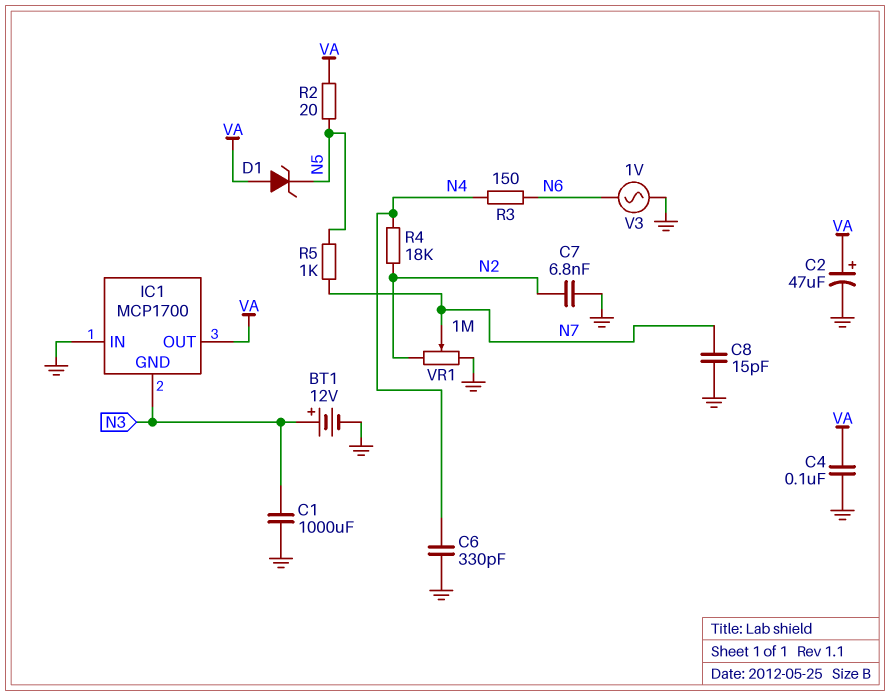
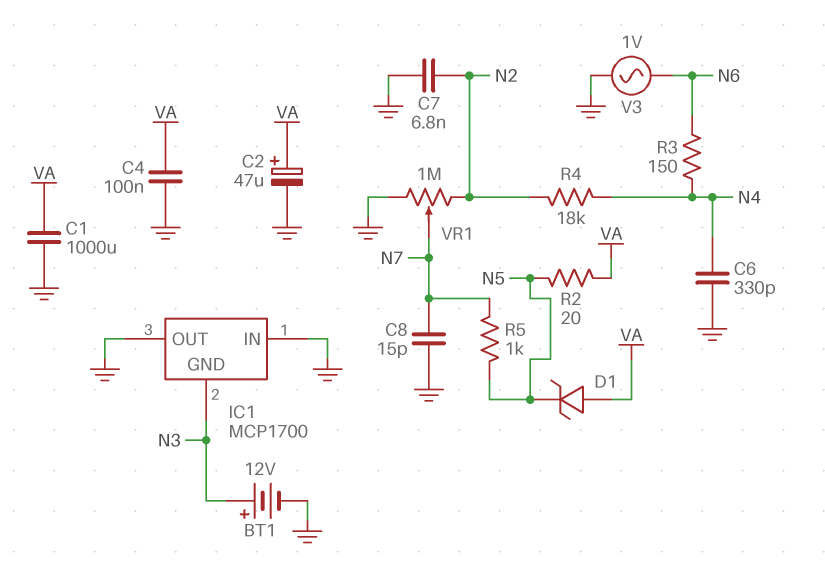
C1: 1000uF (GND, N3) -> 1000uF (GND, VA)
IC1 pin OUT: VA -> GND

